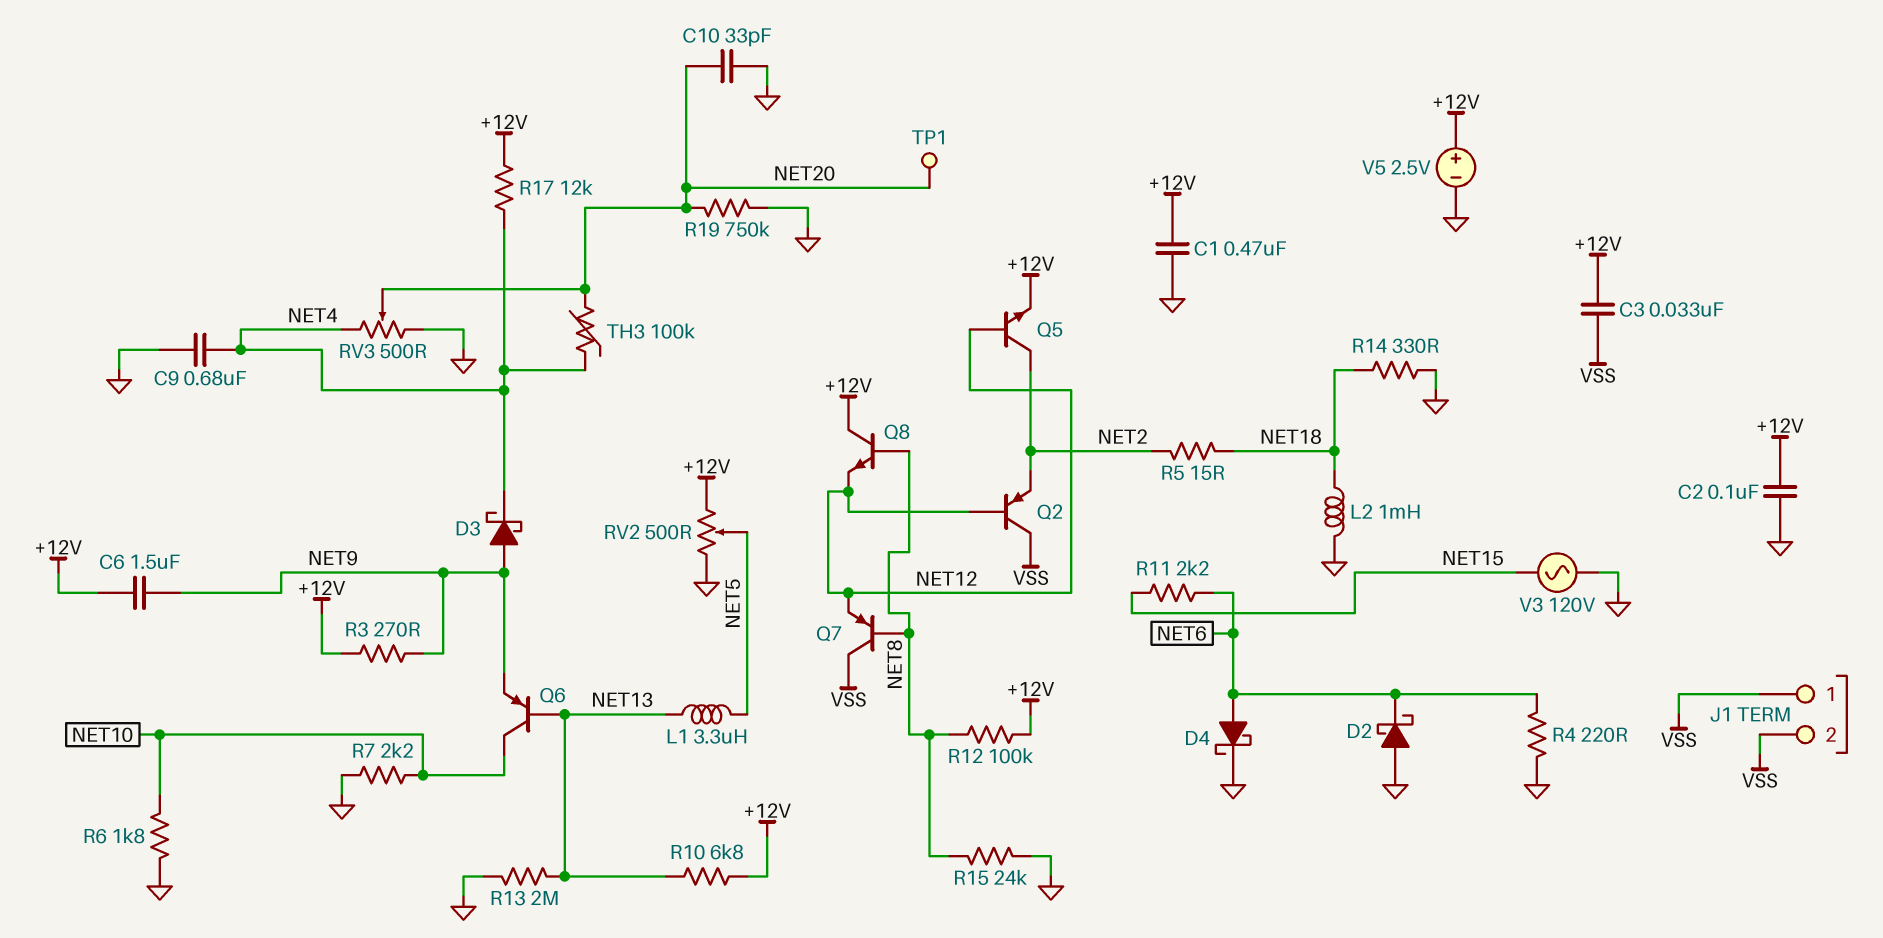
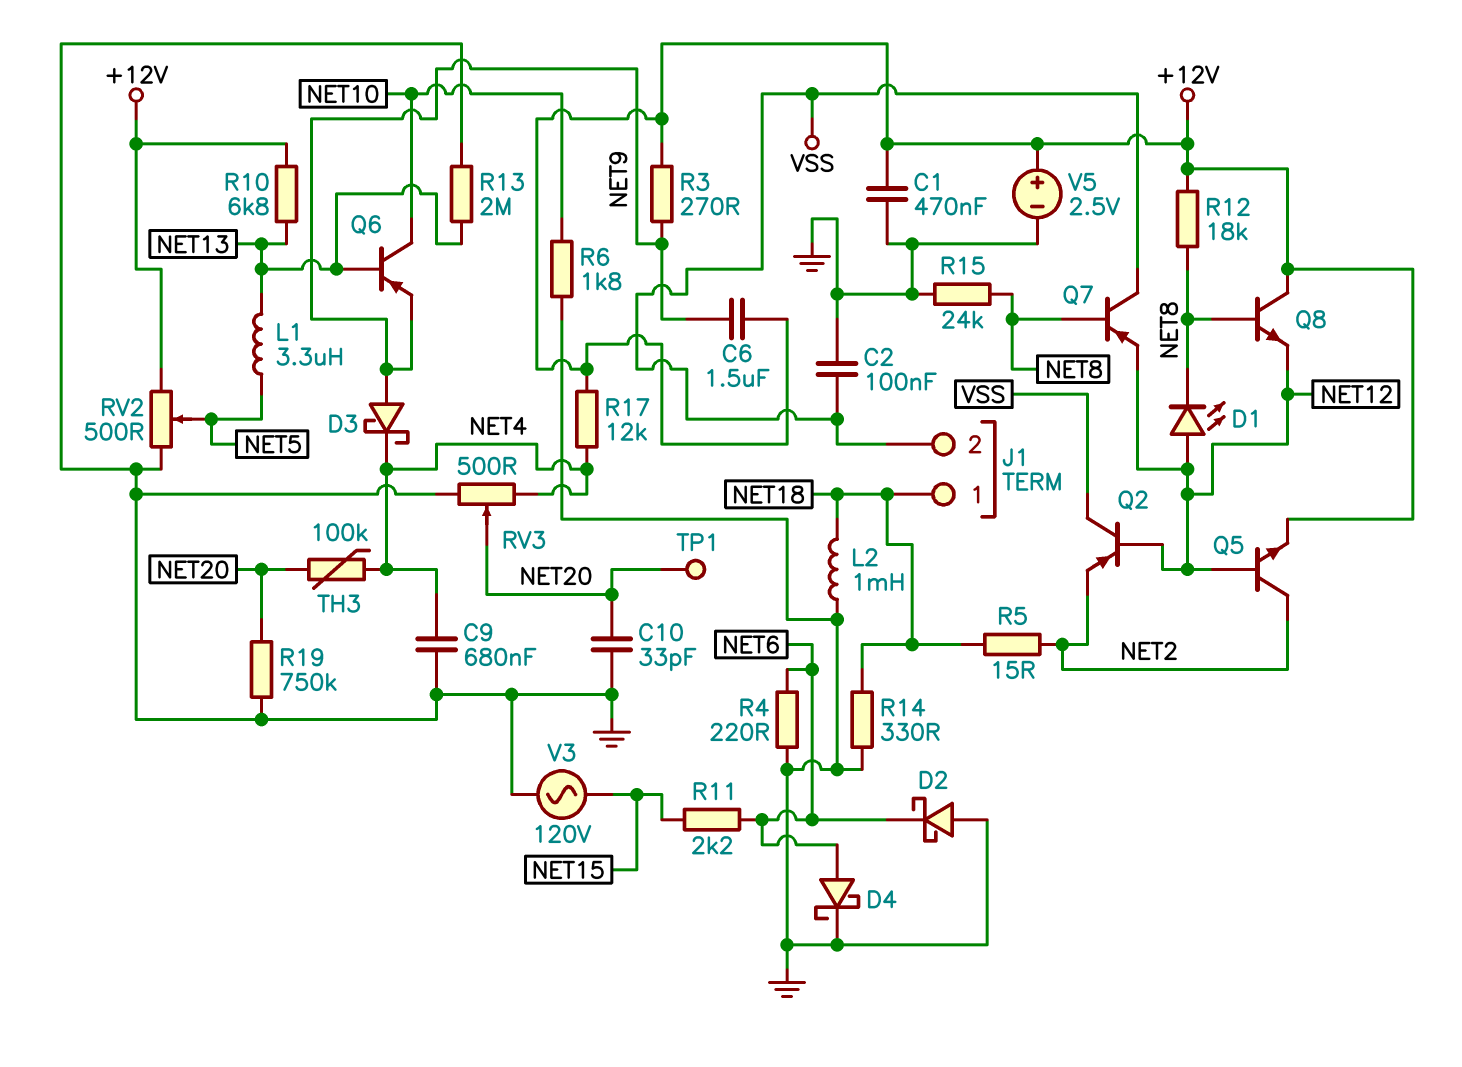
C2: 100nF (+12V, GND) -> 100nF (GND, VSS)
C3: 33nF (+12V, VSS) -> none
D1: none -> LED (A NET12, K NET8)
J1 pin 1: VSS -> NET18
R7: 2.2k (GND, NET10) -> none
R12: 100k (+12V, NET8) -> 18k (+12V, NET8)

